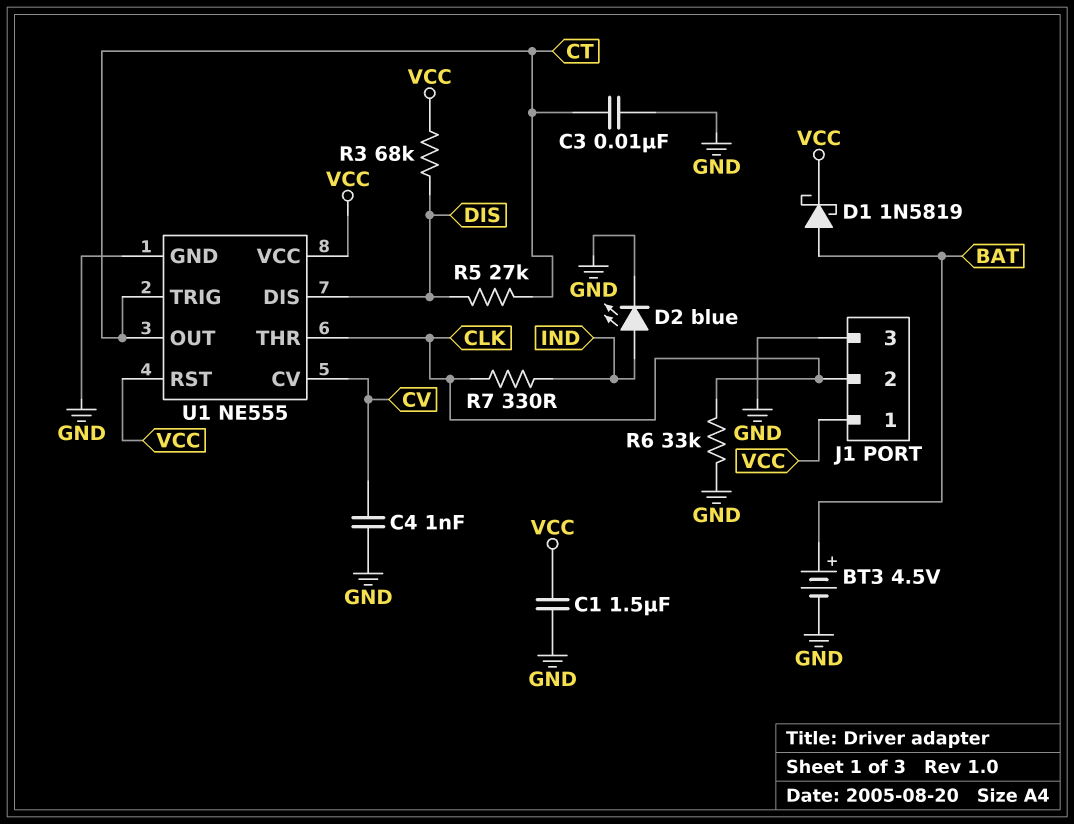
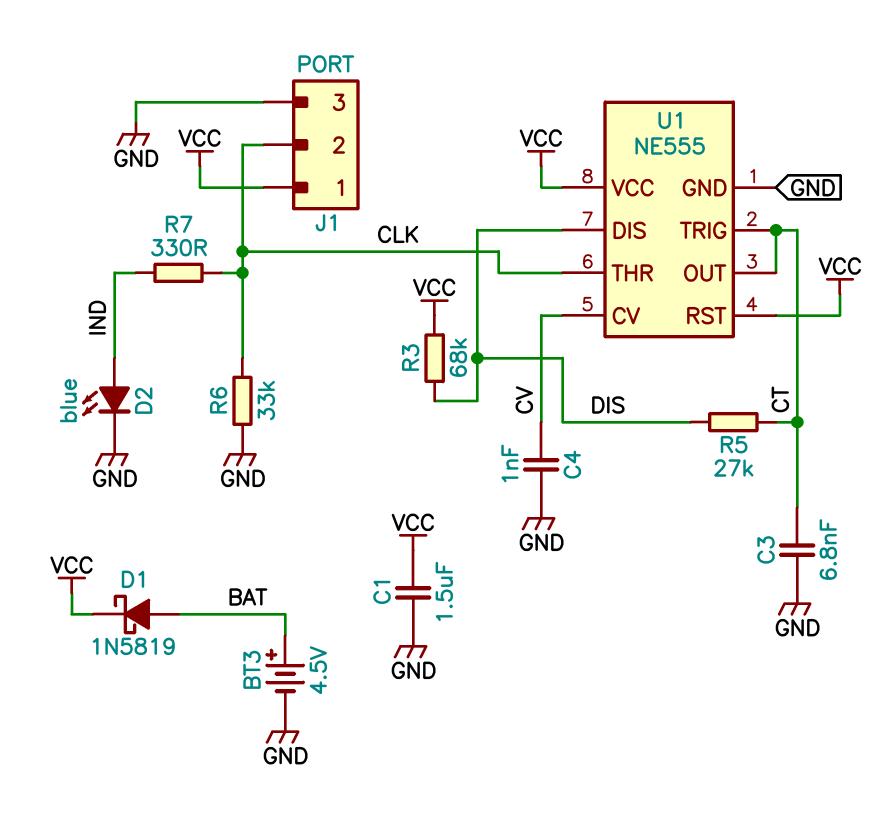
C3: 10nF (CT, GND) -> 6.8nF (CT, GND)

